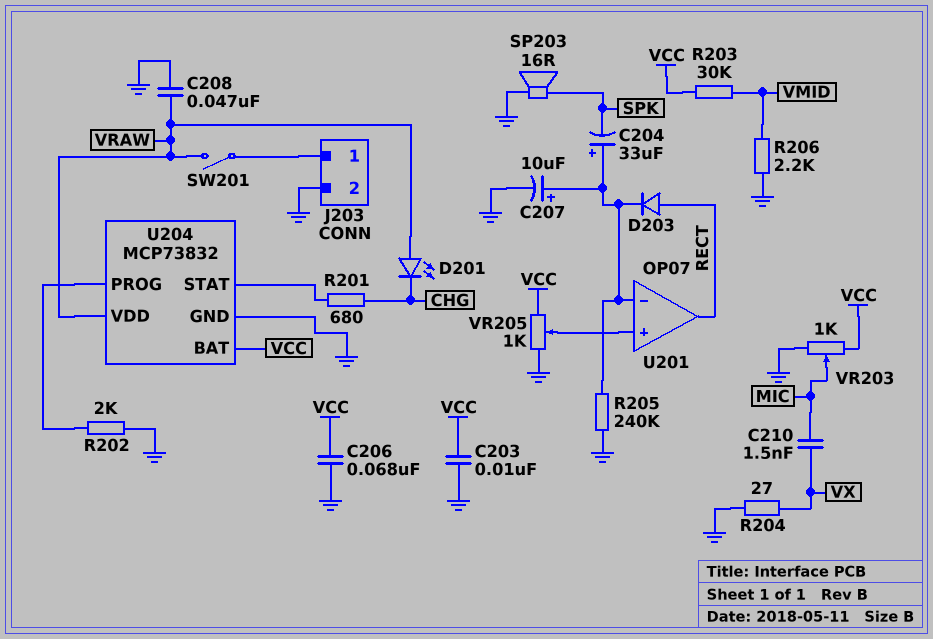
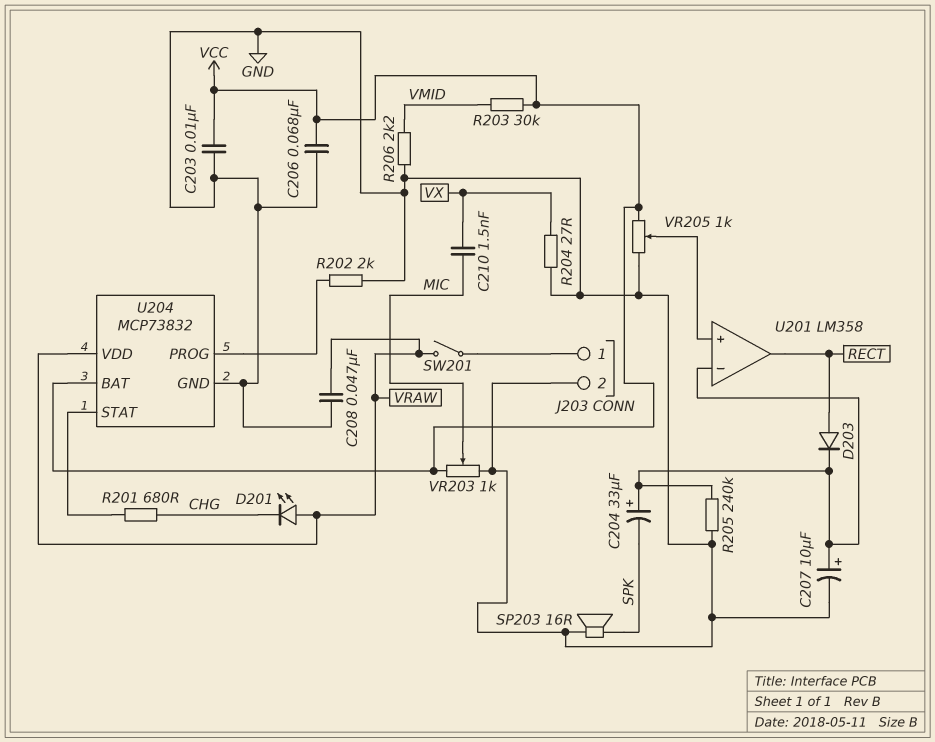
U201: OP07 -> LM358

